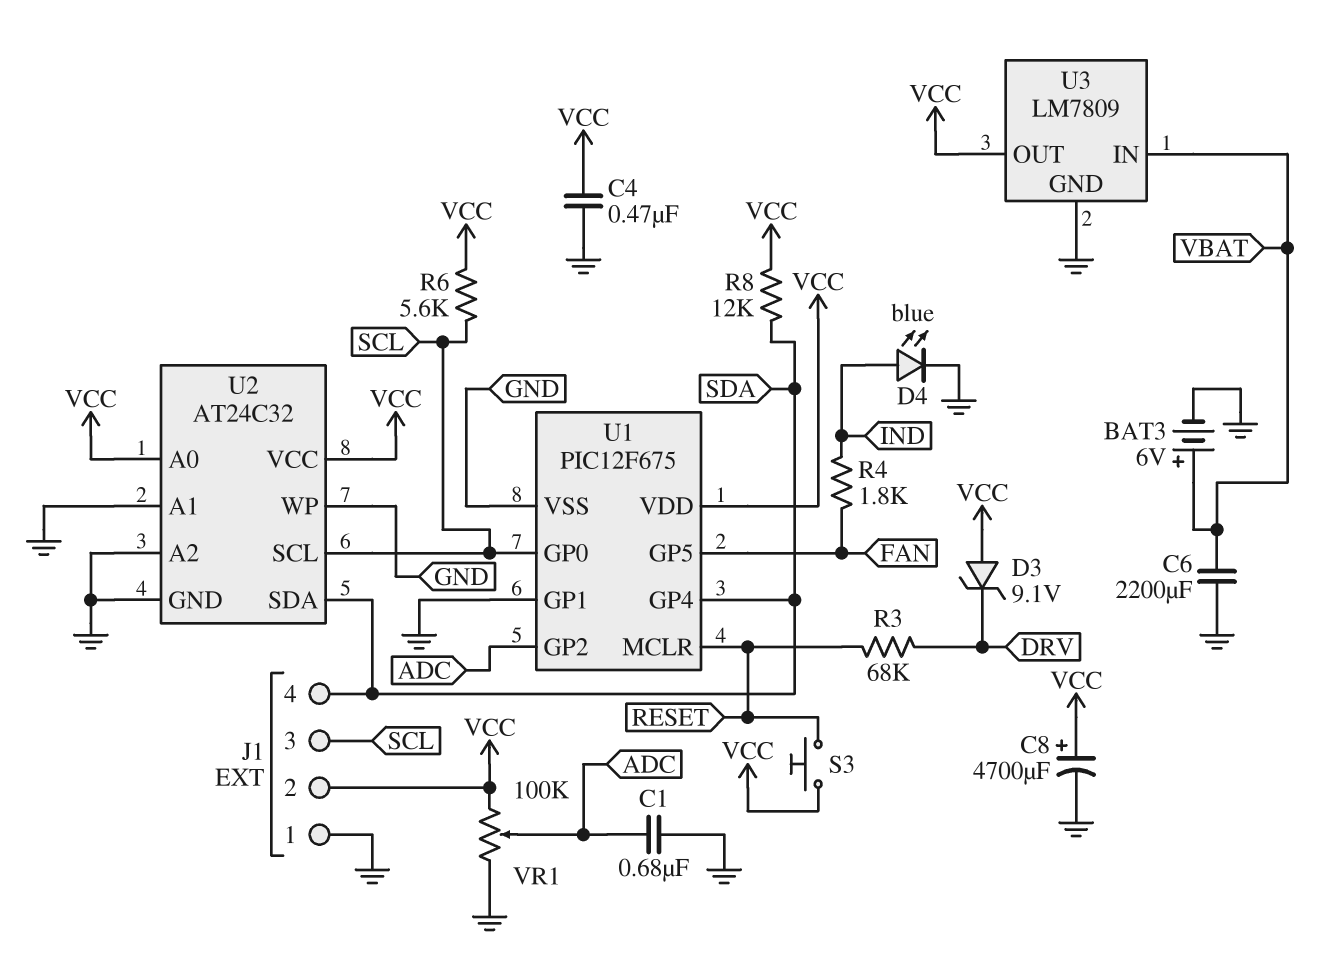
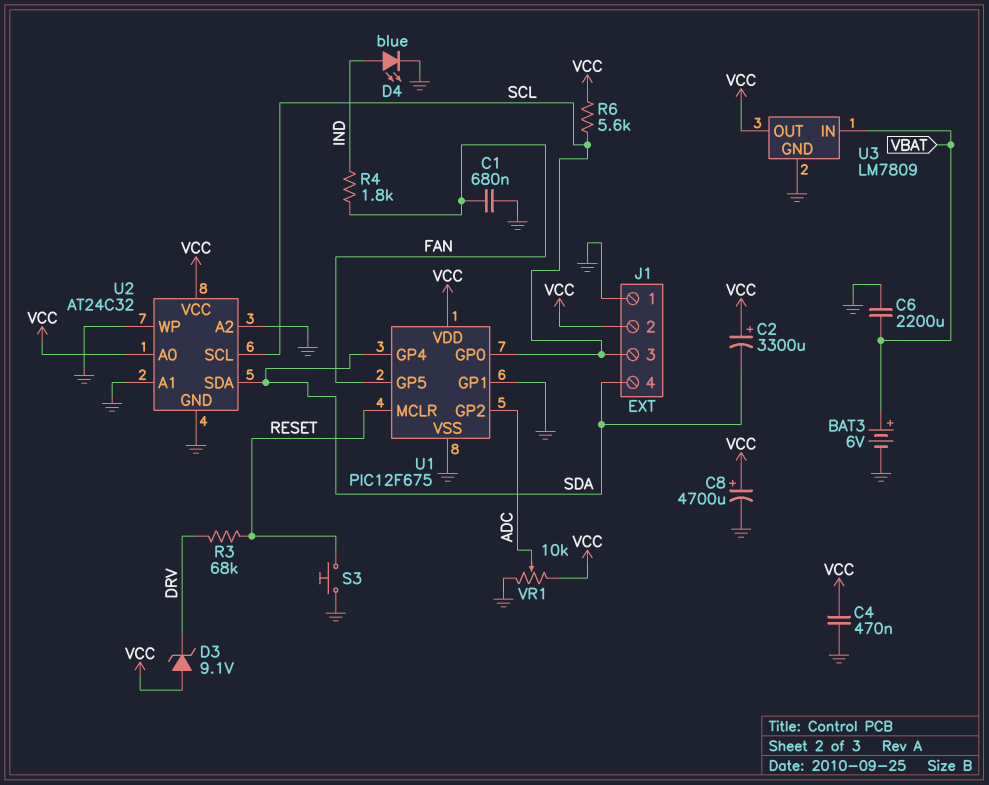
C1: 680nF (ADC, GND) -> 680nF (FAN, GND)
C2: none -> 3300uF (plus VCC, minus SDA)
R8: 12k (SDA, VCC) -> none
S3: button (RESET, VCC) -> button (GND, RESET)
VR1: 100k (GND, VCC, wiper ADC) -> 10k (GND, VCC, wiper ADC)

